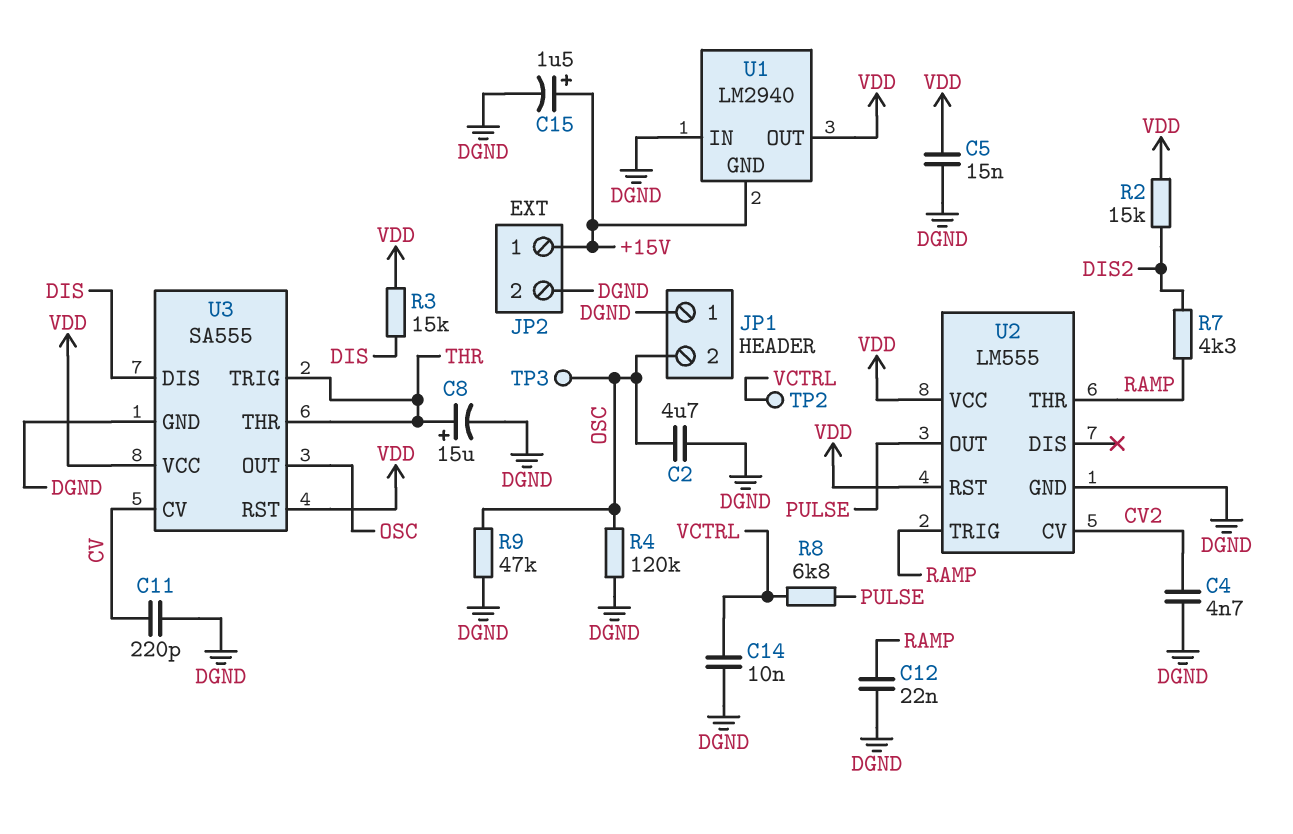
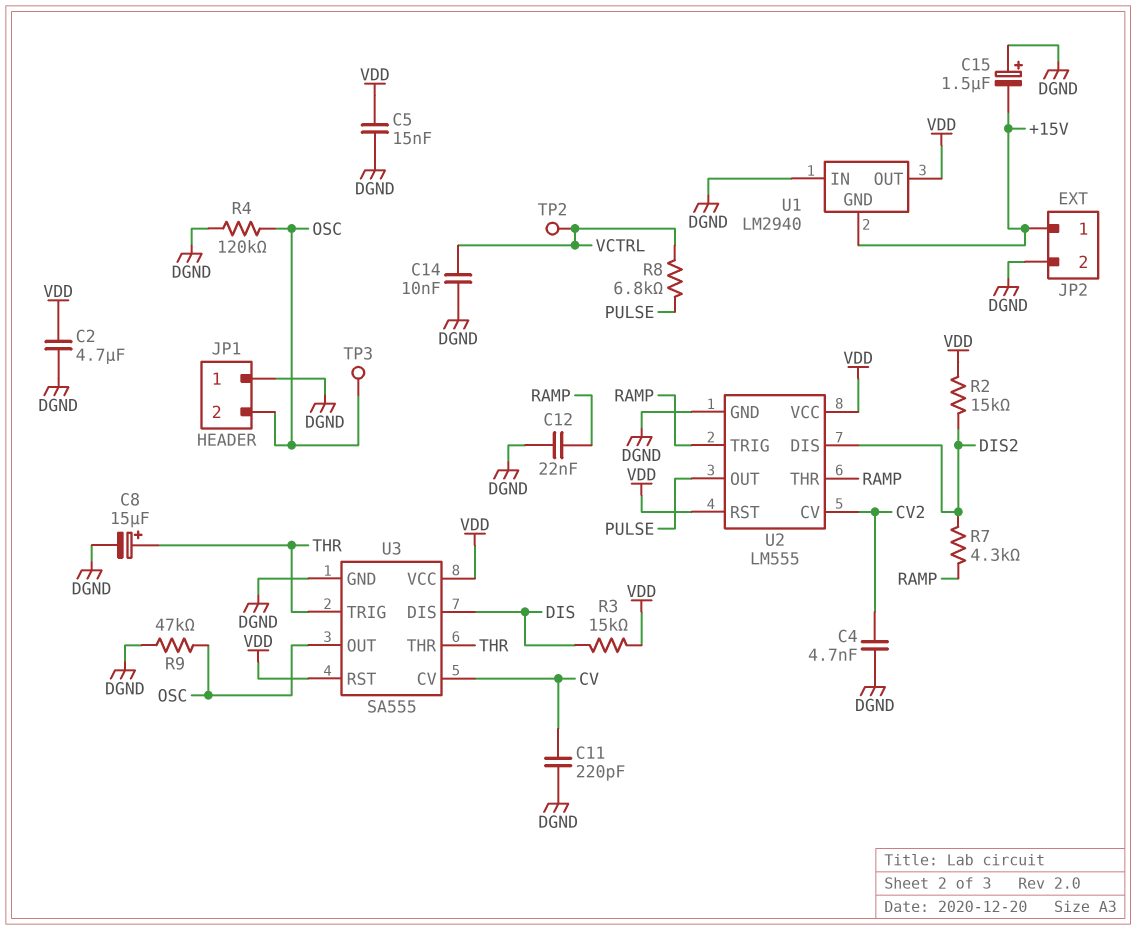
C2: 4.7uF (DGND, OSC) -> 4.7uF (DGND, VDD)
C15: 1.5uF (plus +15V, minus DGND) -> 1.5uF (plus DGND, minus +15V)
U2 pin DIS: none -> DIS2

